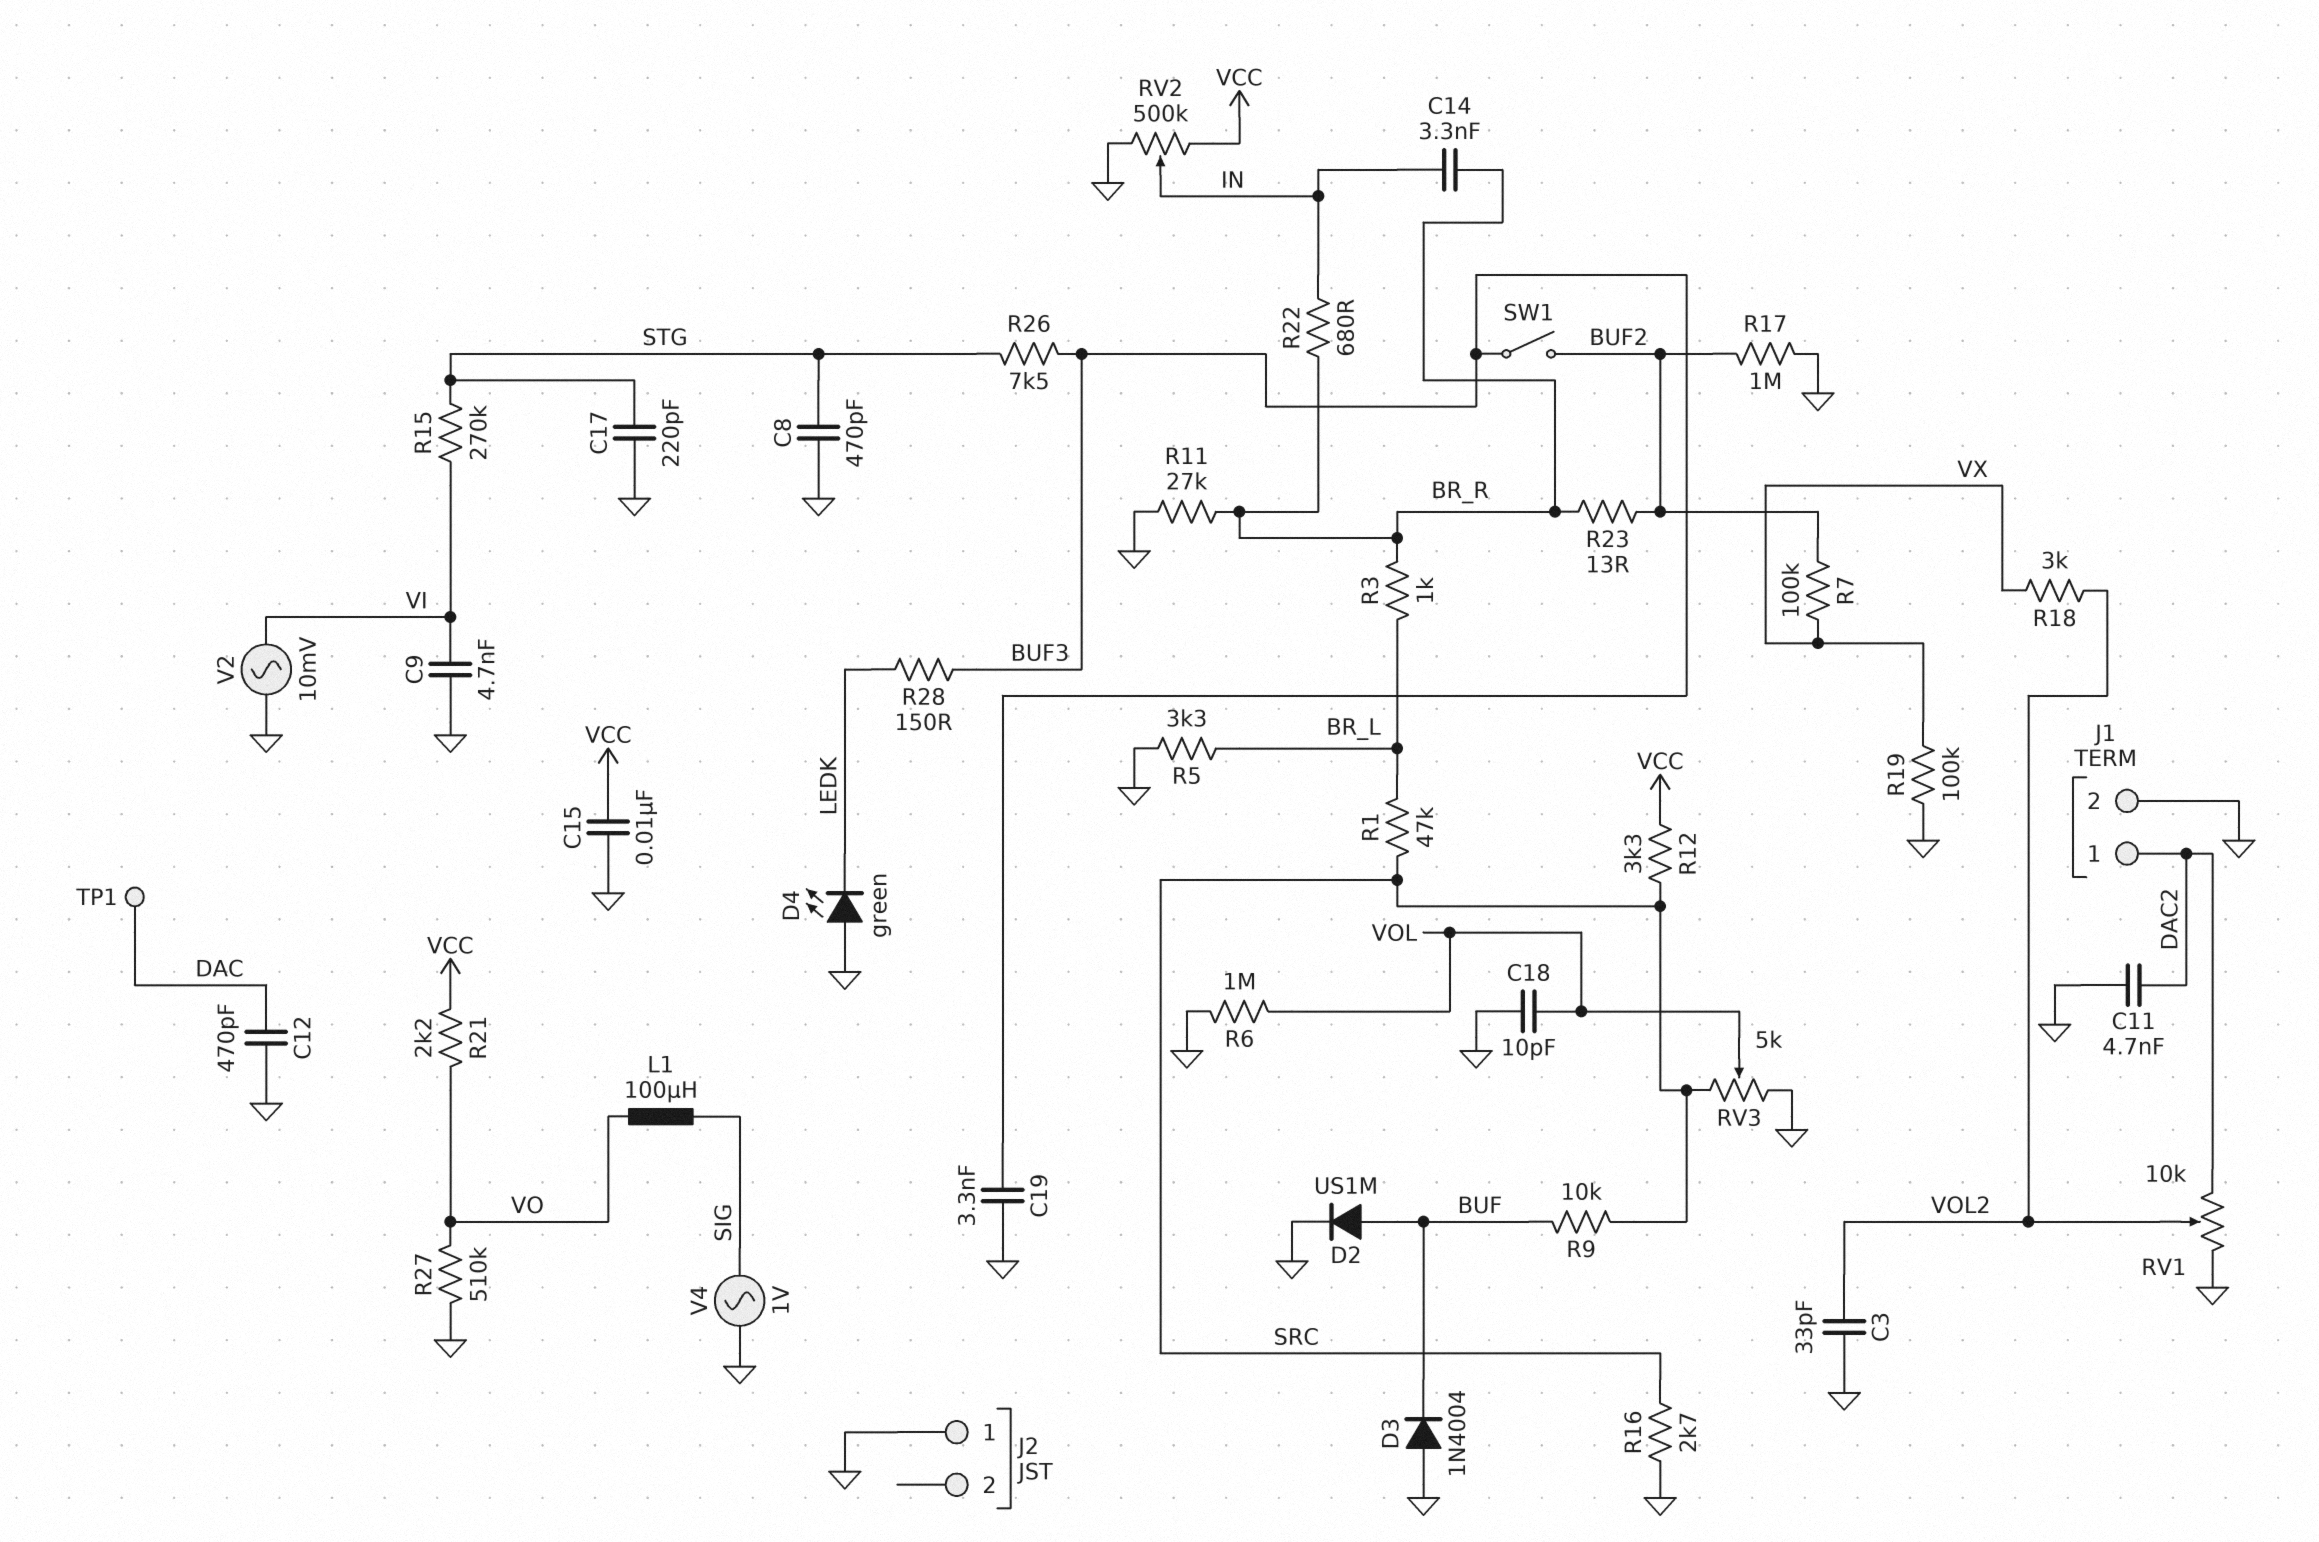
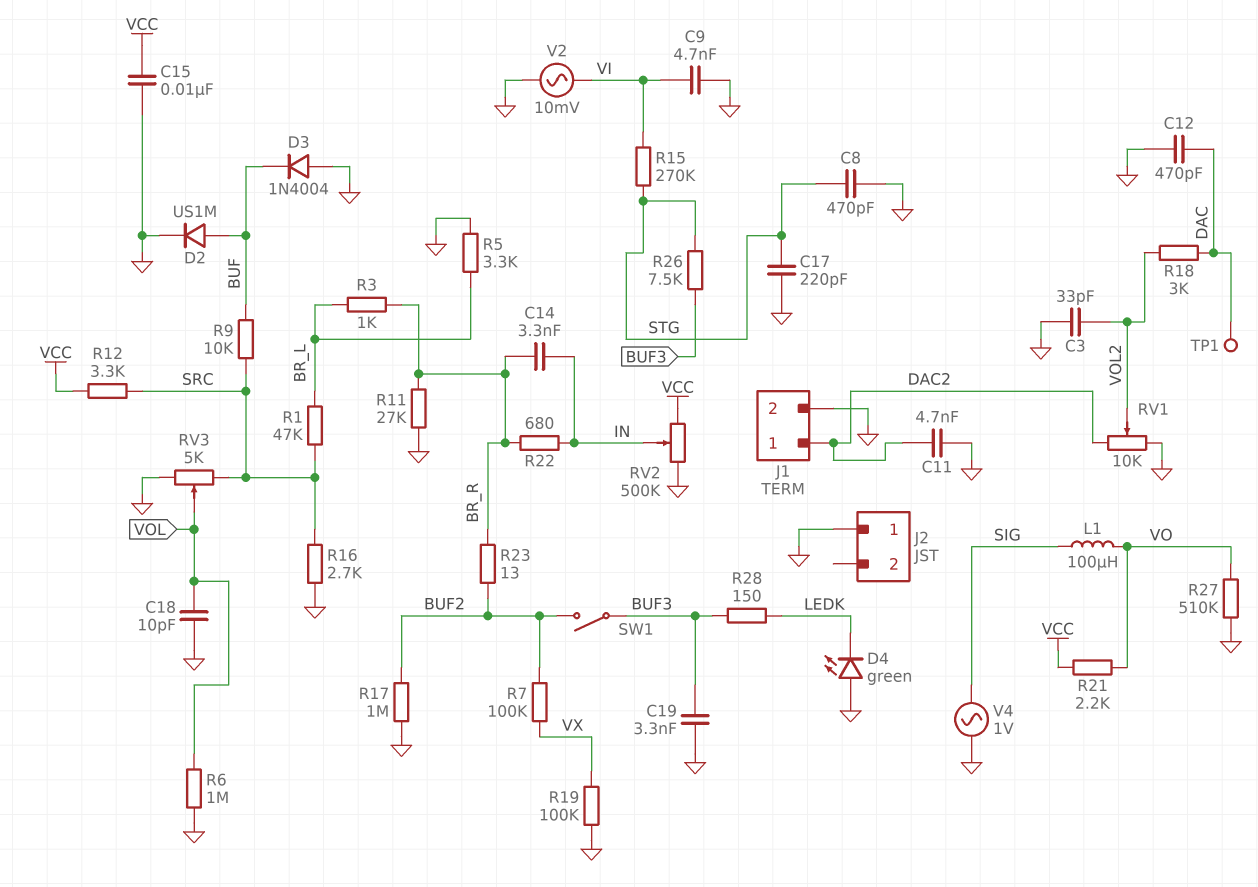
R18: 3k (VOL2, VX) -> 3k (DAC, VOL2)

